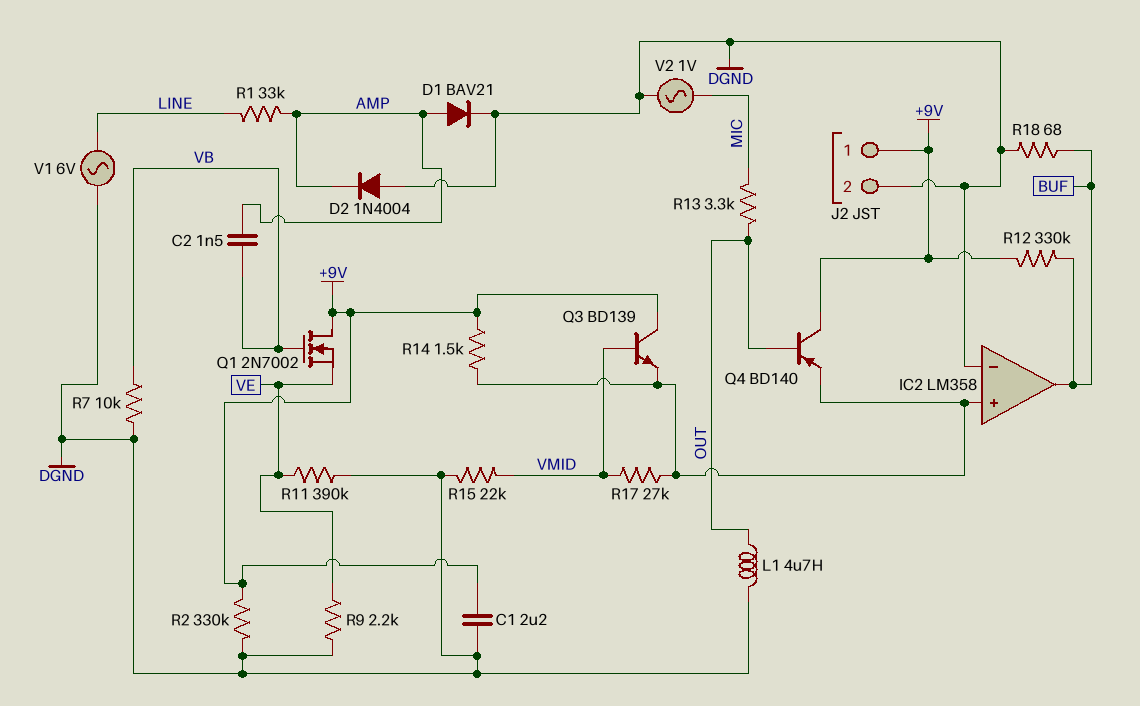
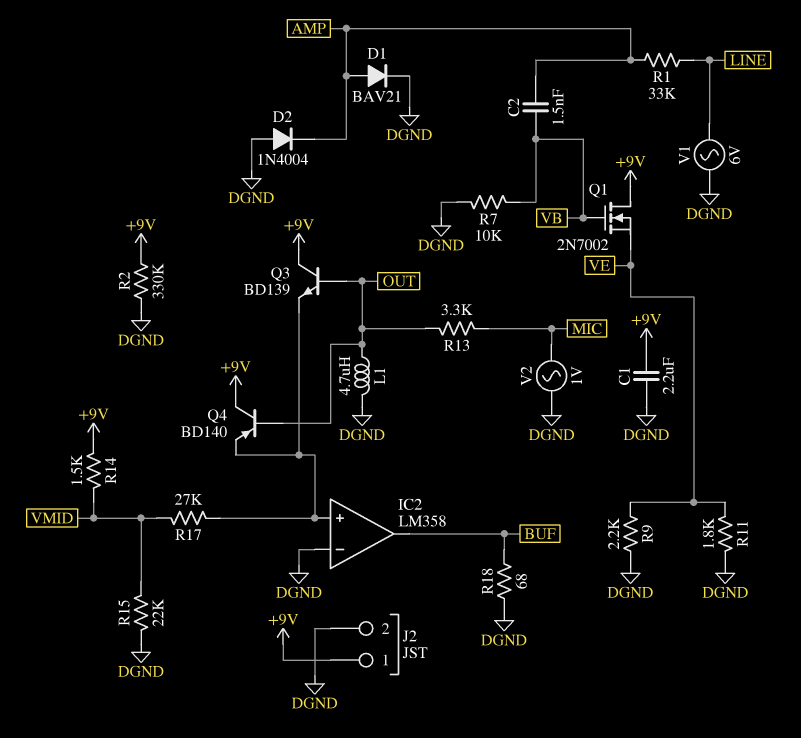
Q3: NPN BD139 (B VMID, C +9V, E IC2/in+) -> NPN BD139 (B OUT, C +9V, E IC2/in+)
R11: 390k (DGND, VE) -> 1.8k (DGND, VE)
R12: 330k (+9V, BUF) -> none
R14: 1.5k (+9V, IC2/in+) -> 1.5k (+9V, VMID)

